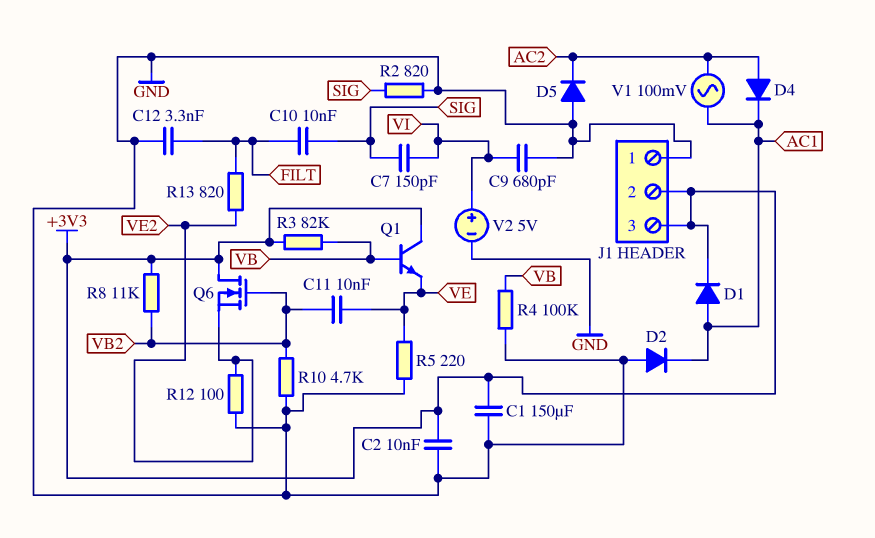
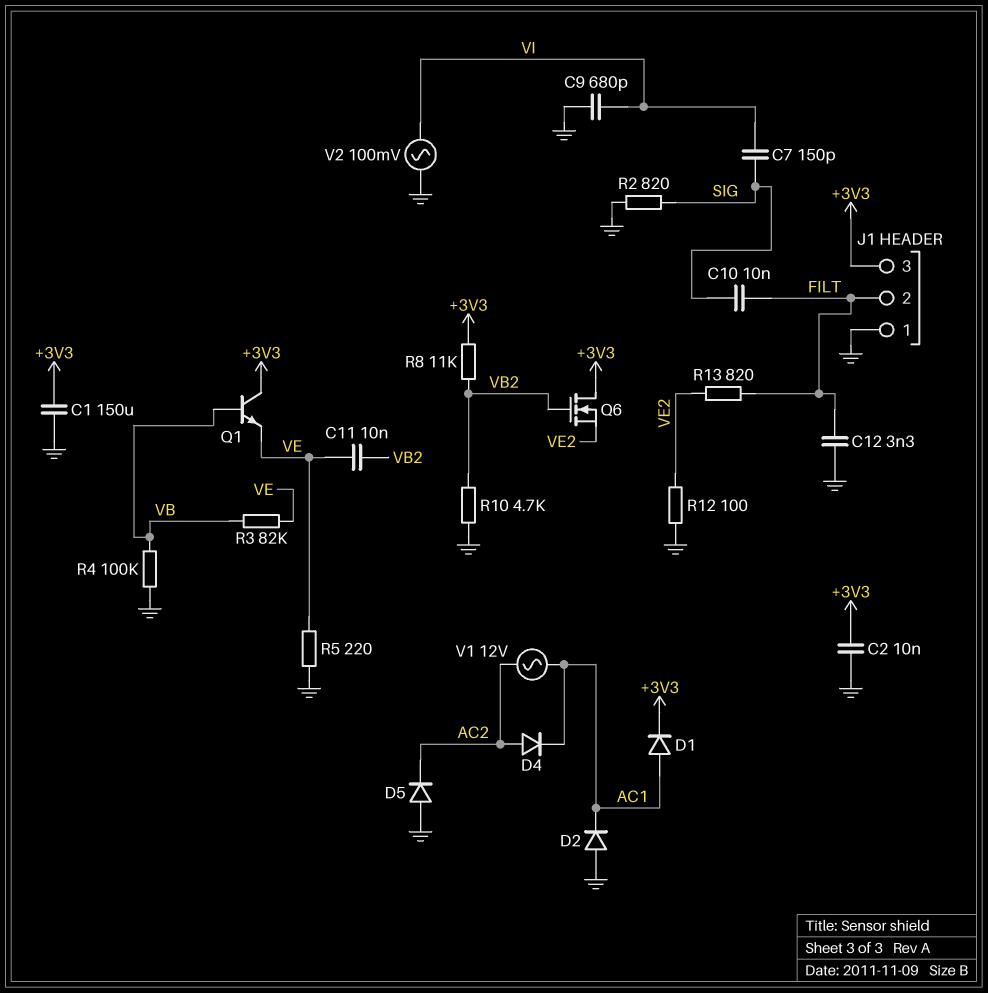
J1 pin 2: +3V3 -> FILT
R3: 82k (+3V3, VB) -> 82k (VB, VE)
V1: AC 100mV (AC1, AC2) -> AC 12V (AC1, AC2)
V2: 5V (plus VI, minus GND) -> AC 100mV (GND, VI)

